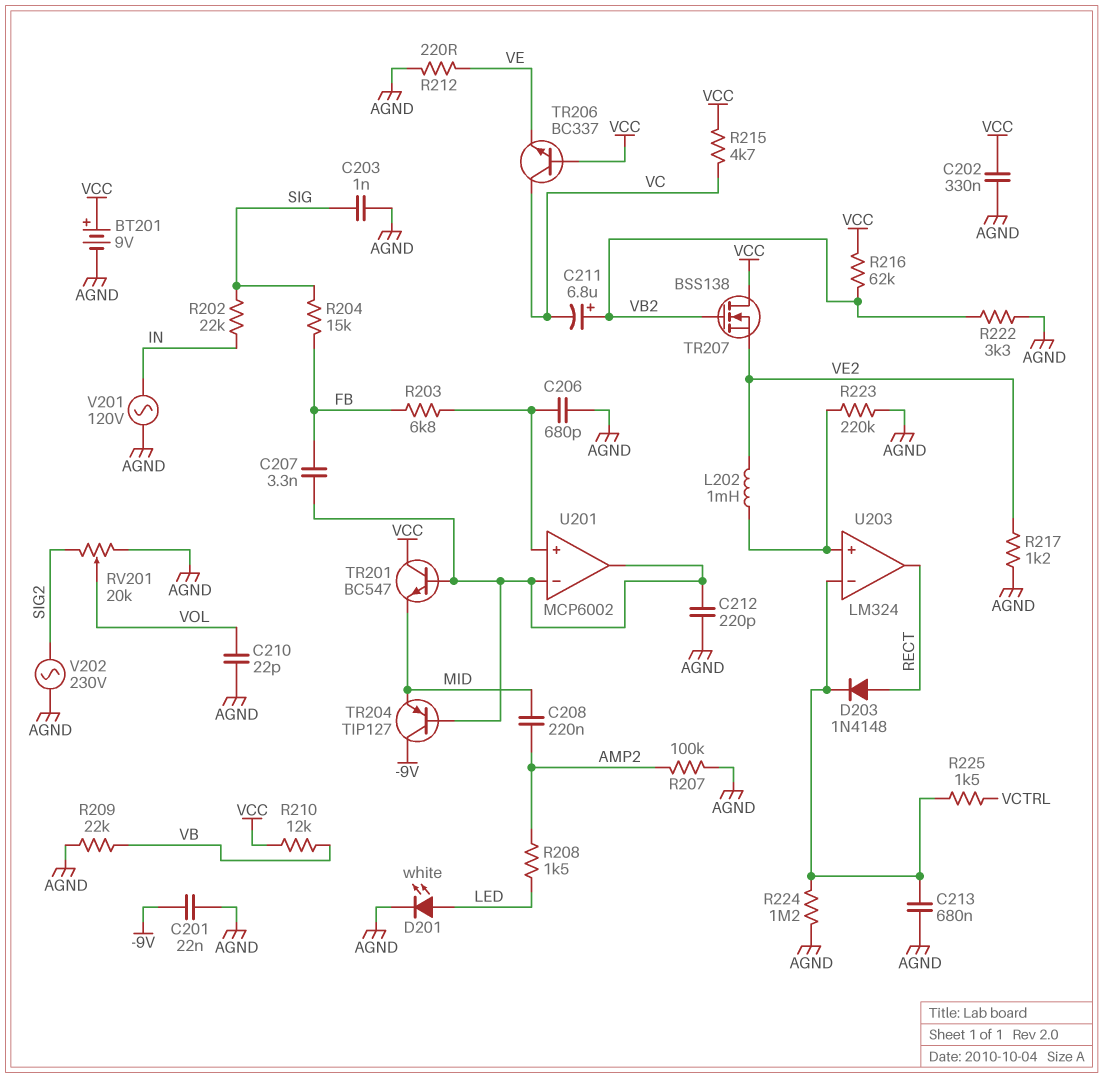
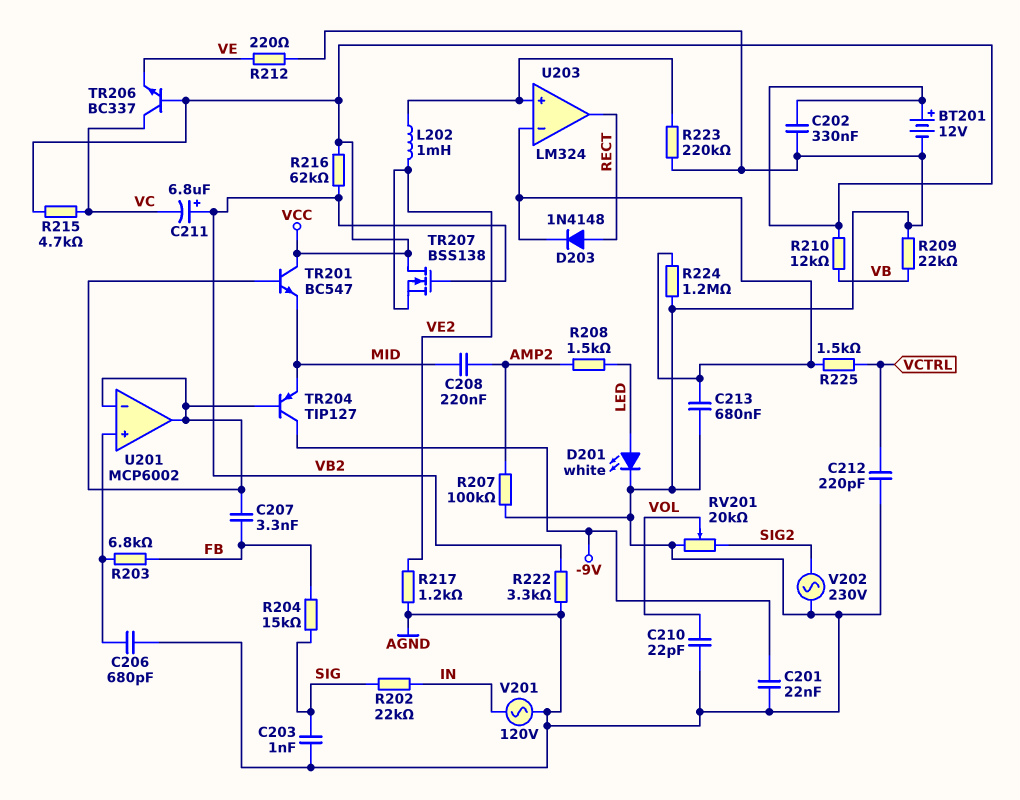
BT201: 9V (plus VCC, minus AGND) -> 12V (plus VCC, minus AGND)
C212: 220pF (AGND, U201/in-) -> 220pF (AGND, VCTRL)

